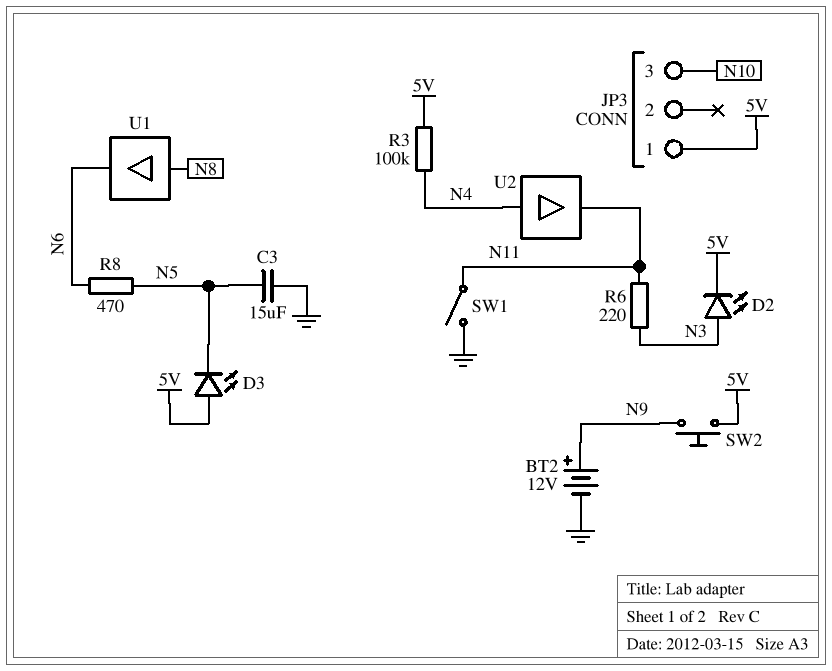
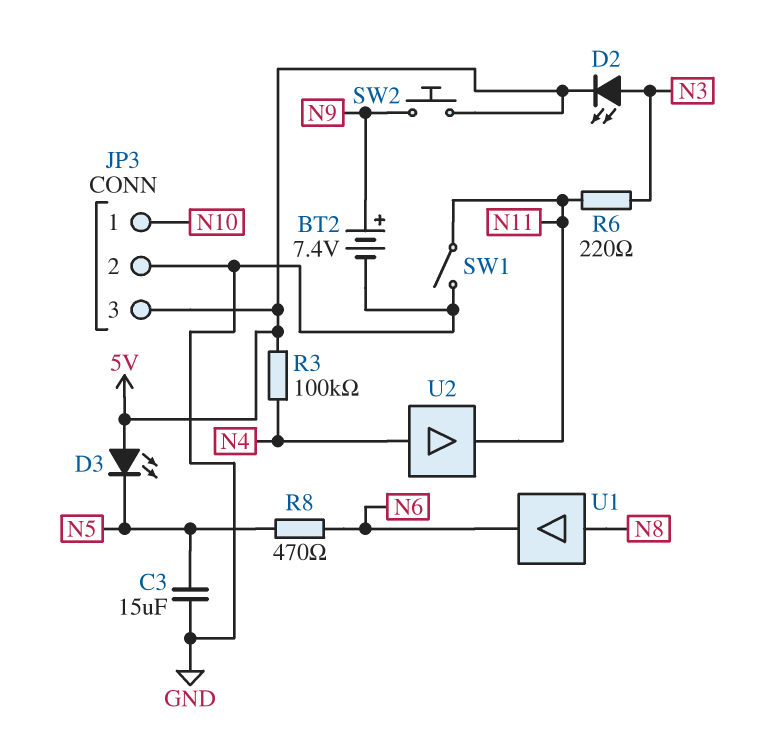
BT2: 12V (plus N9, minus GND) -> 7.4V (plus N9, minus GND)
JP3 pin 1: 5V -> N10
JP3 pin 2: none -> GND
JP3 pin 3: N10 -> 5V

